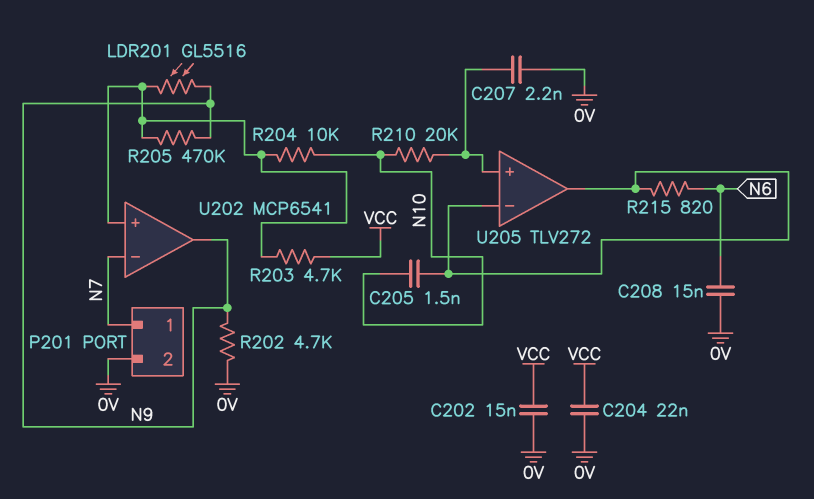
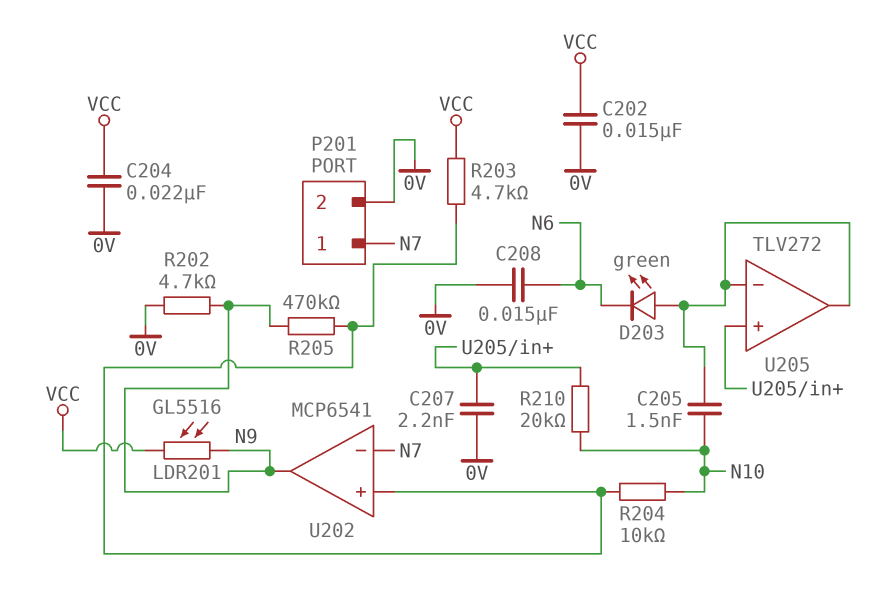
D203: none -> LED green (A U205/in-, K N6)
LDR201: GL5516 (N9, U202/in+) -> GL5516 (N9, VCC)
R215: 820 (N6, U205/in-) -> none

